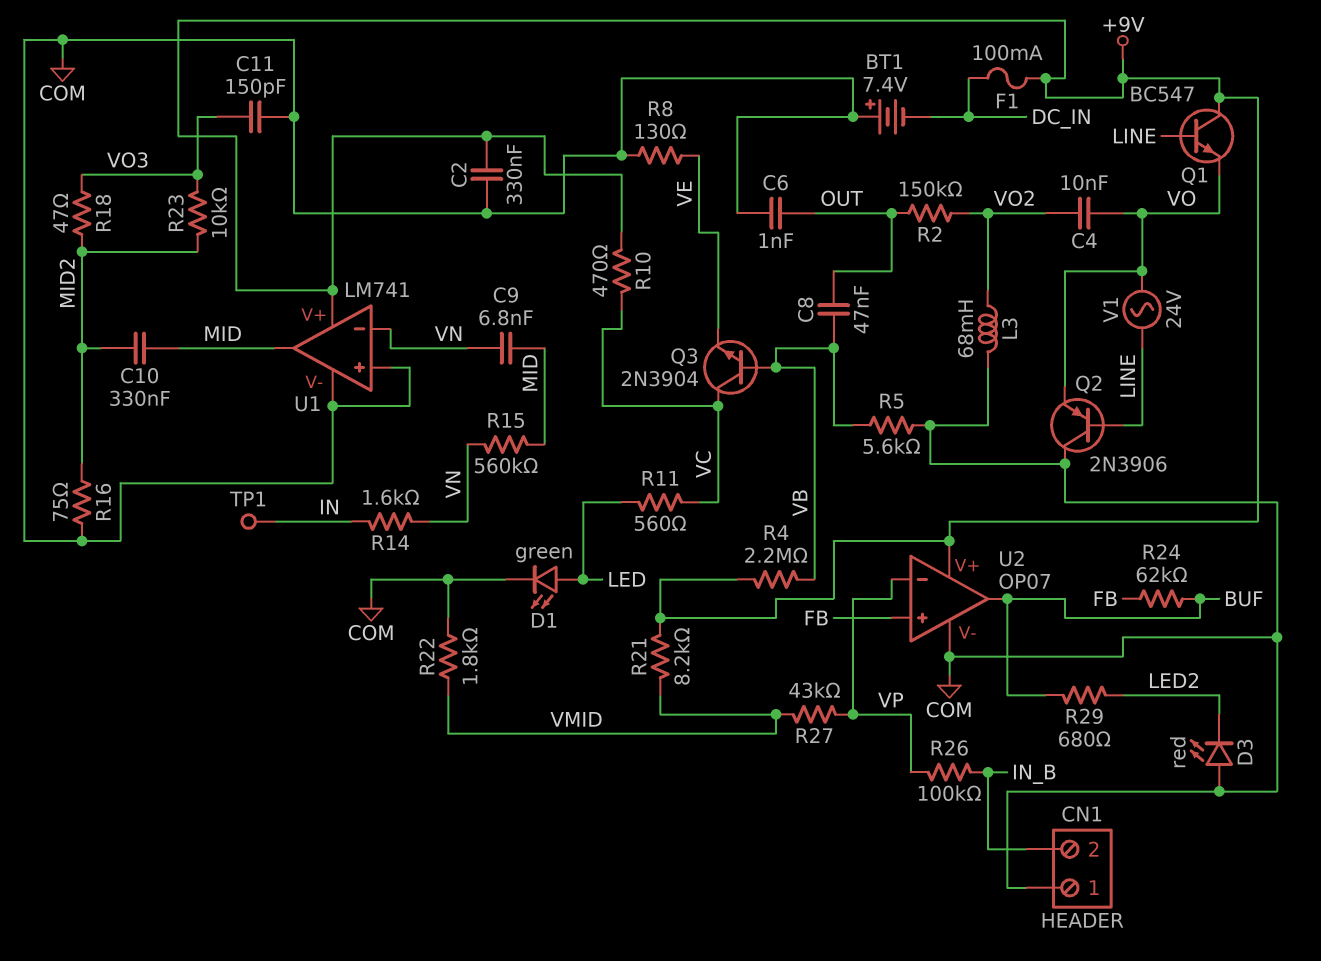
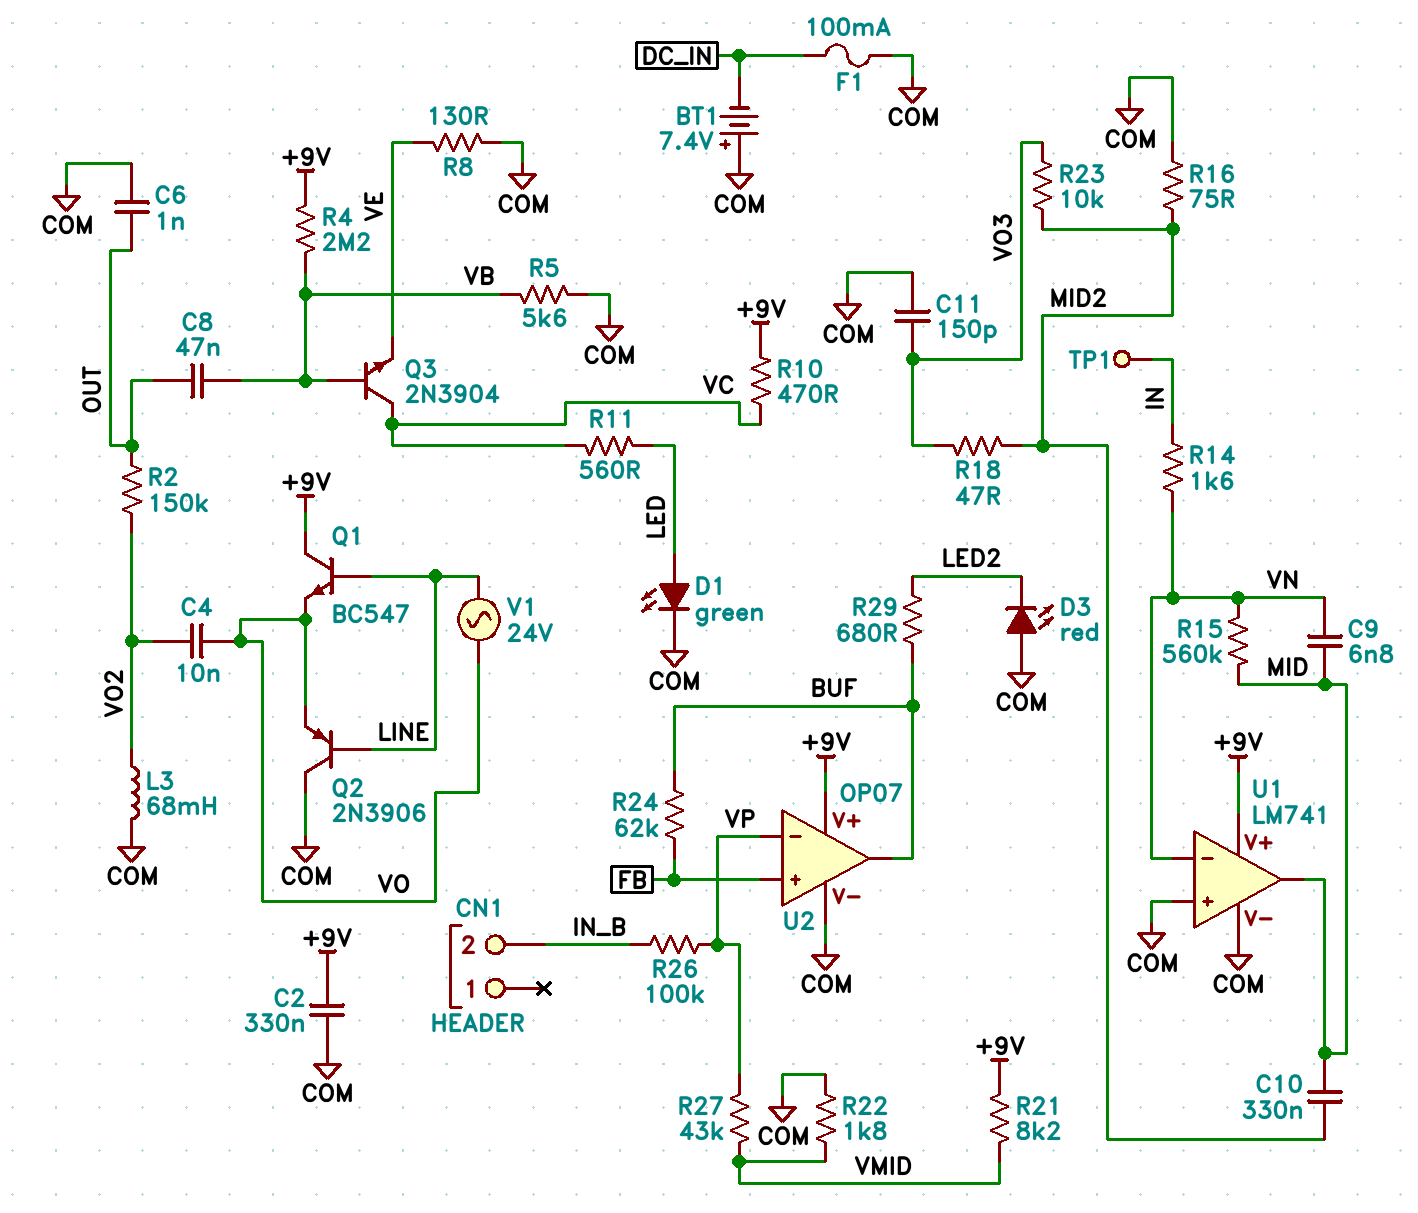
CN1 pin 1: COM -> none
F1: 100mA (+9V, DC_IN) -> 100mA (COM, DC_IN)

